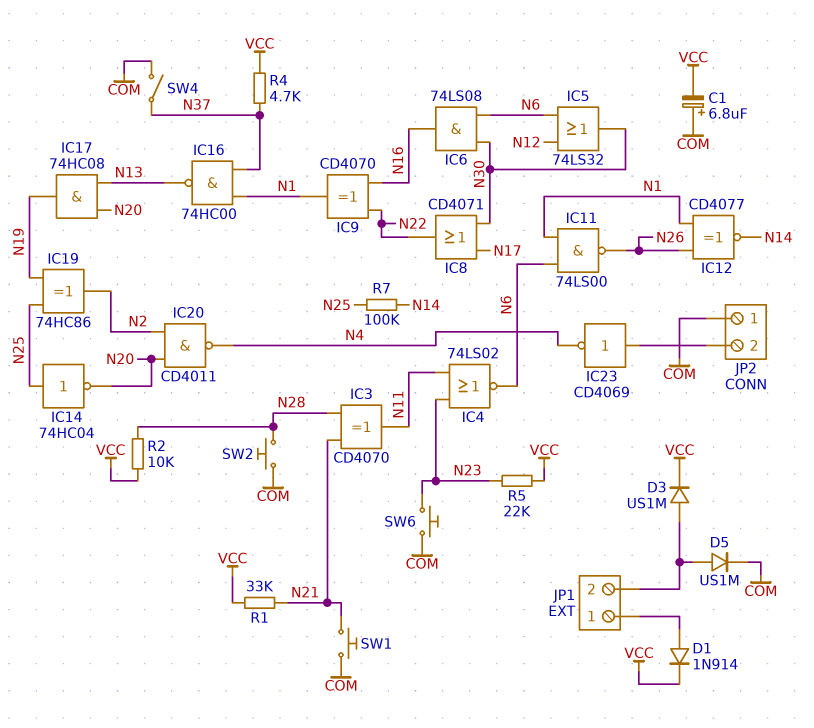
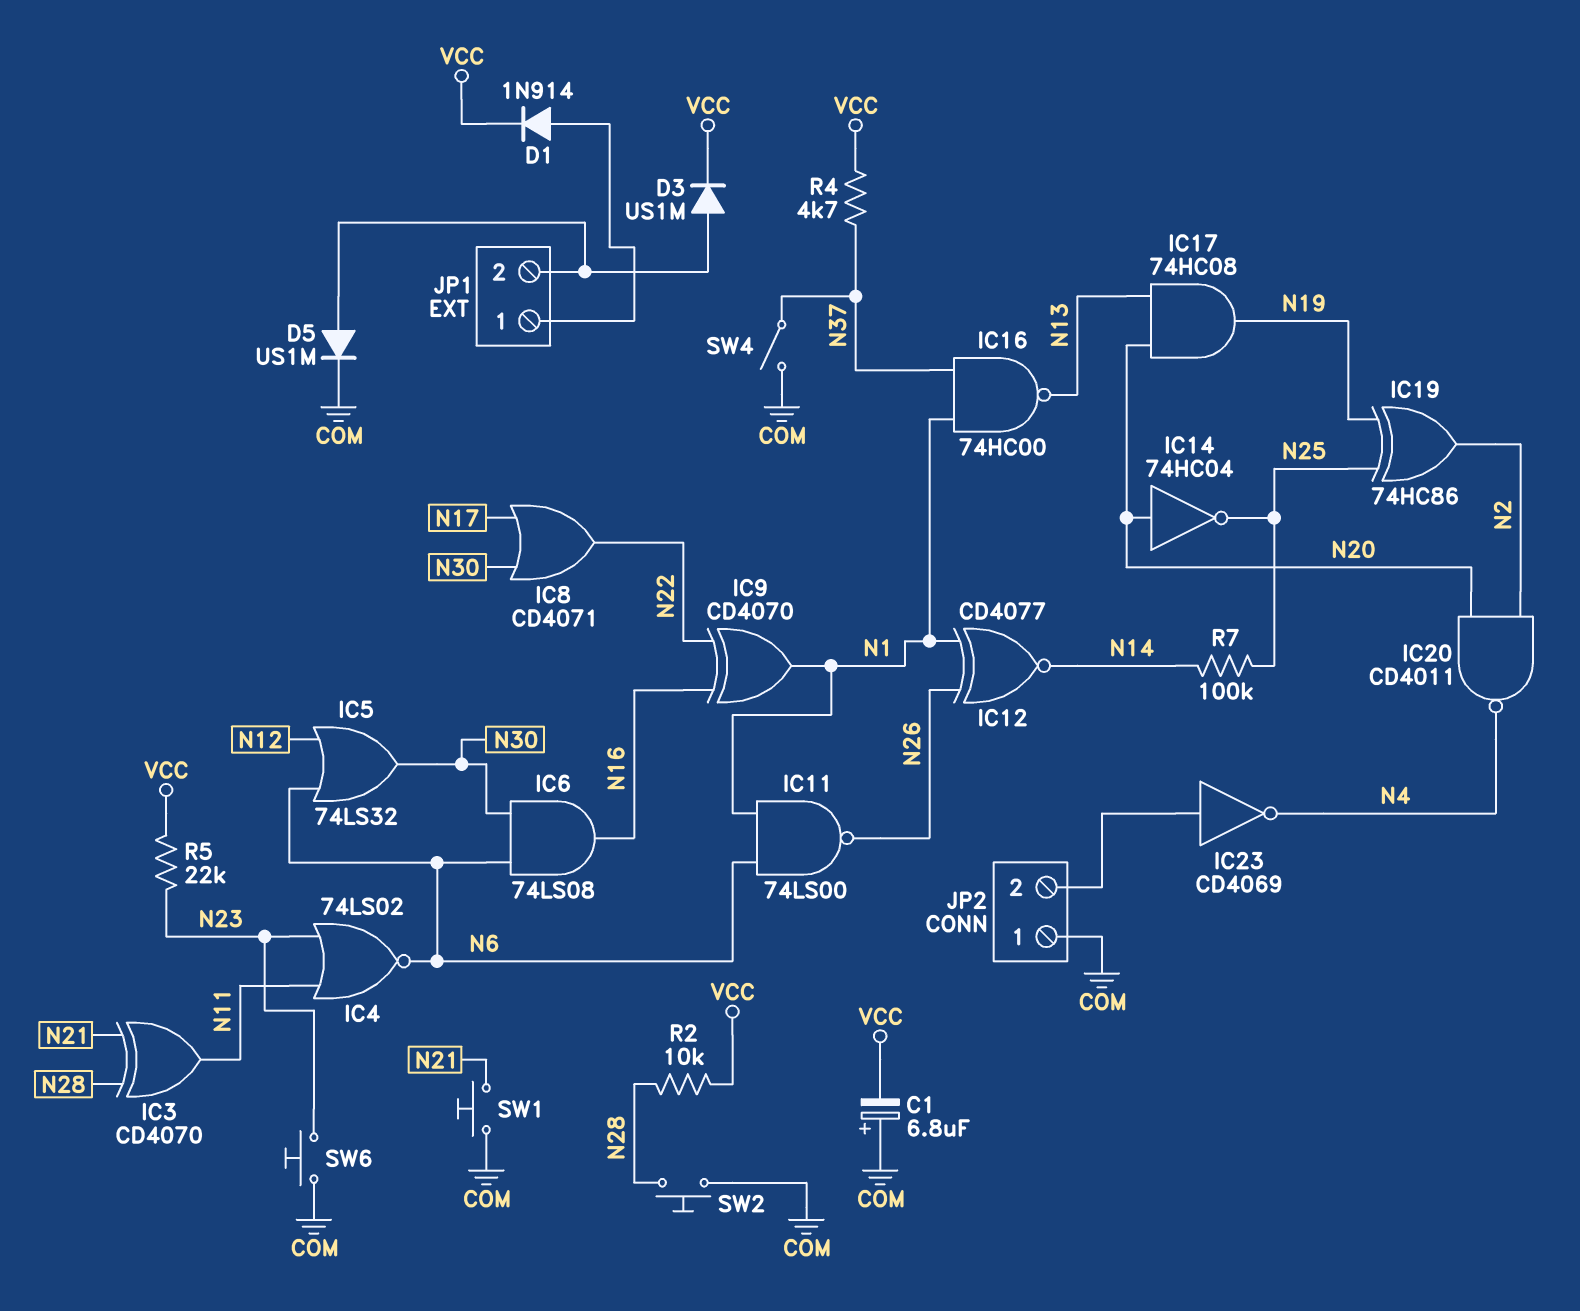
IC14: NOT 74HC04 (in N25, out N20) -> NOT 74HC04 (in N20, out N25)
R1: 33k (N21, VCC) -> none

